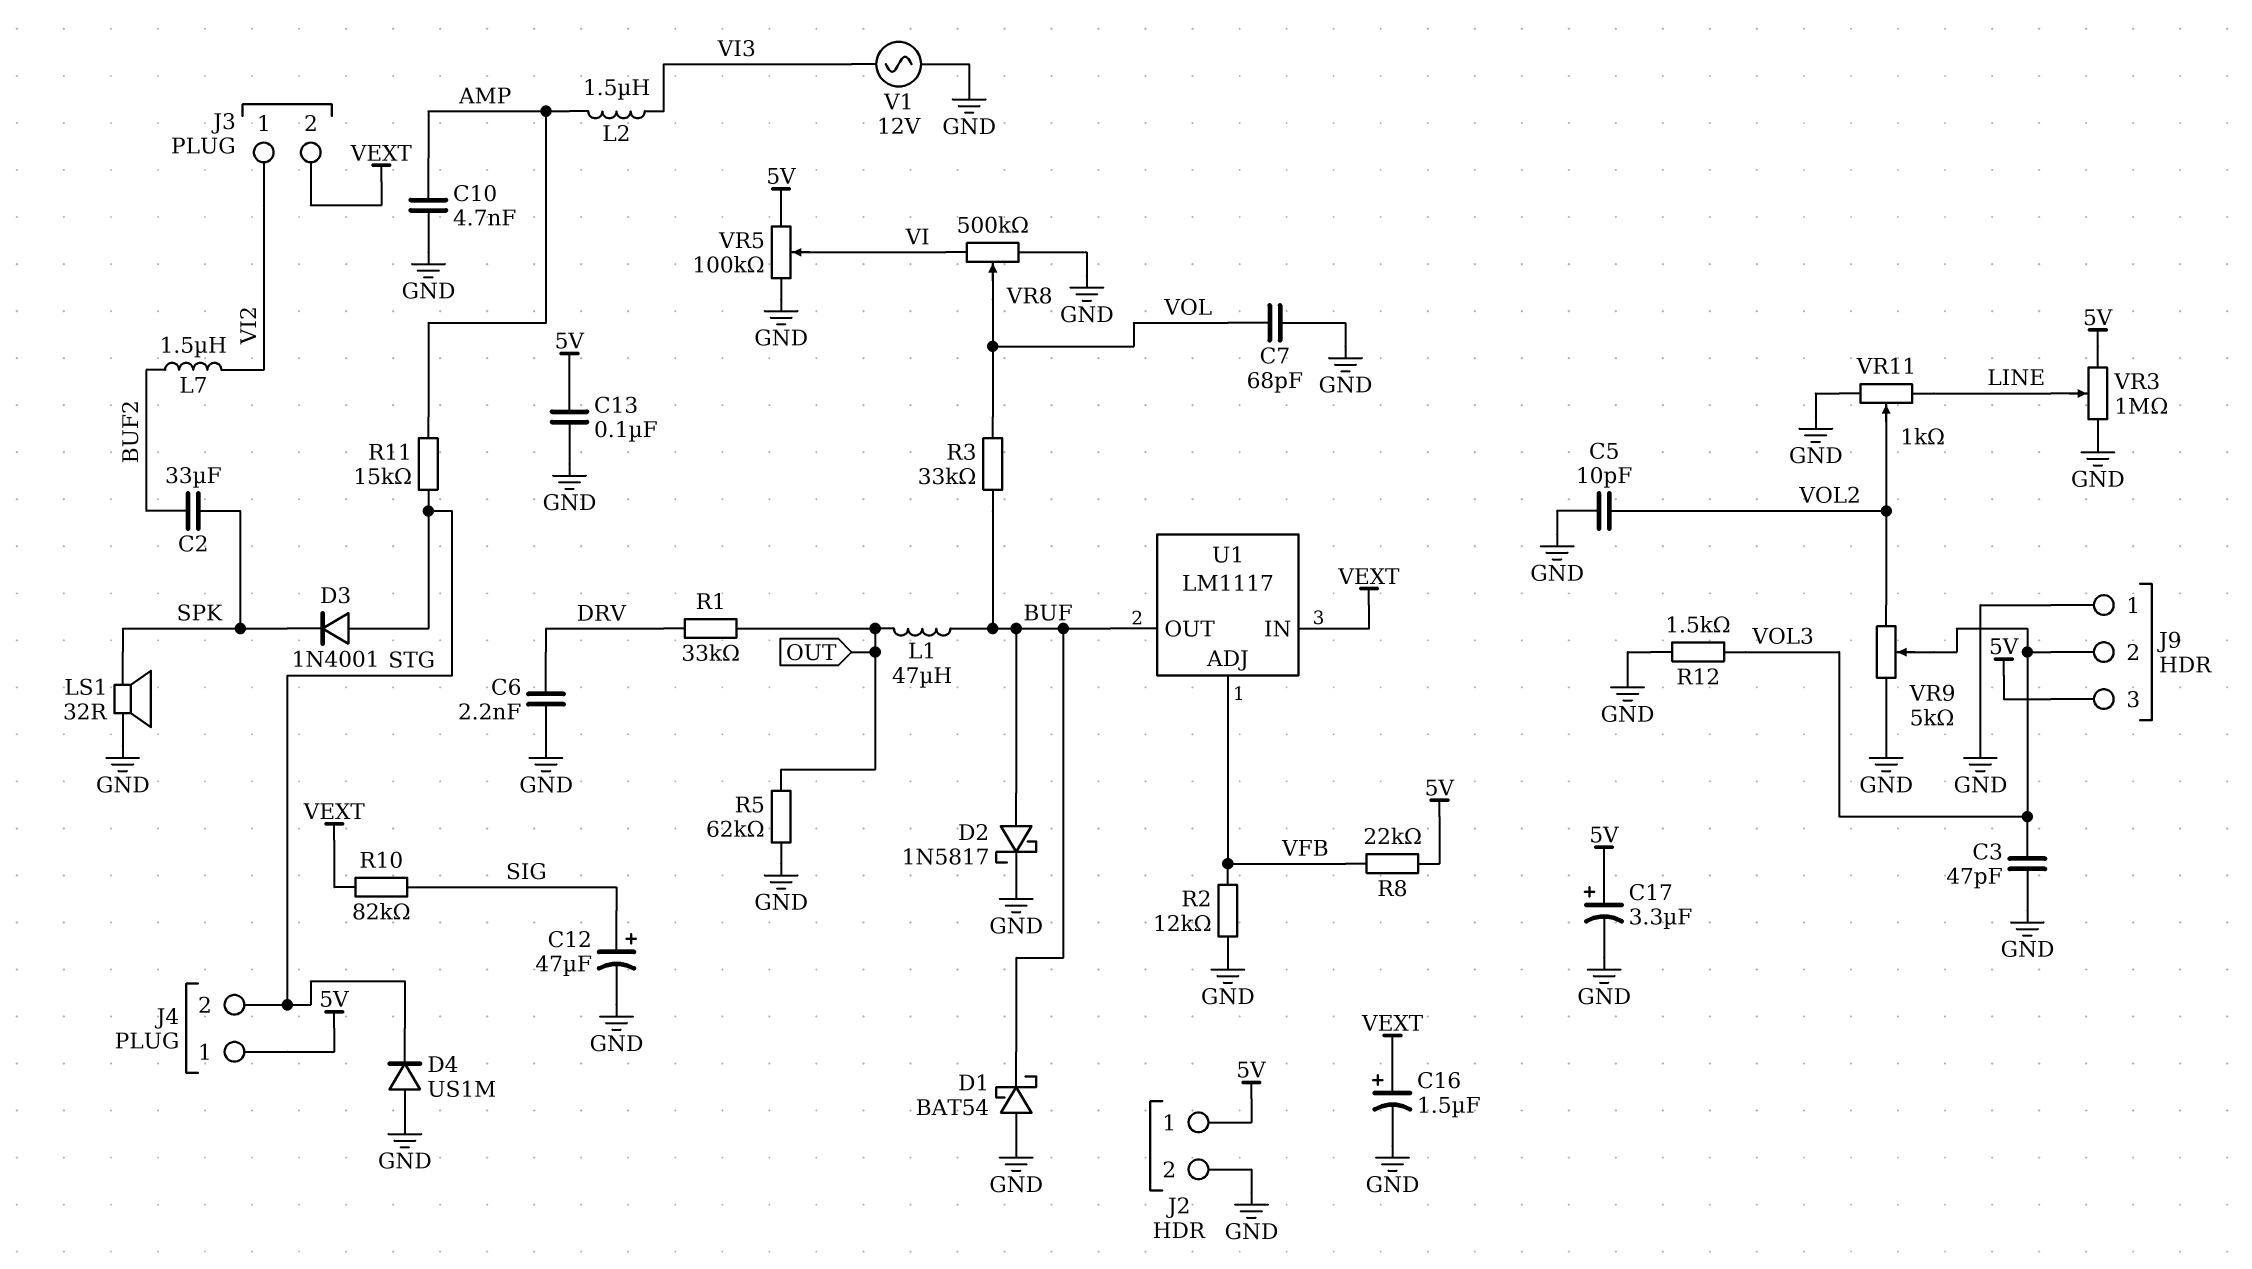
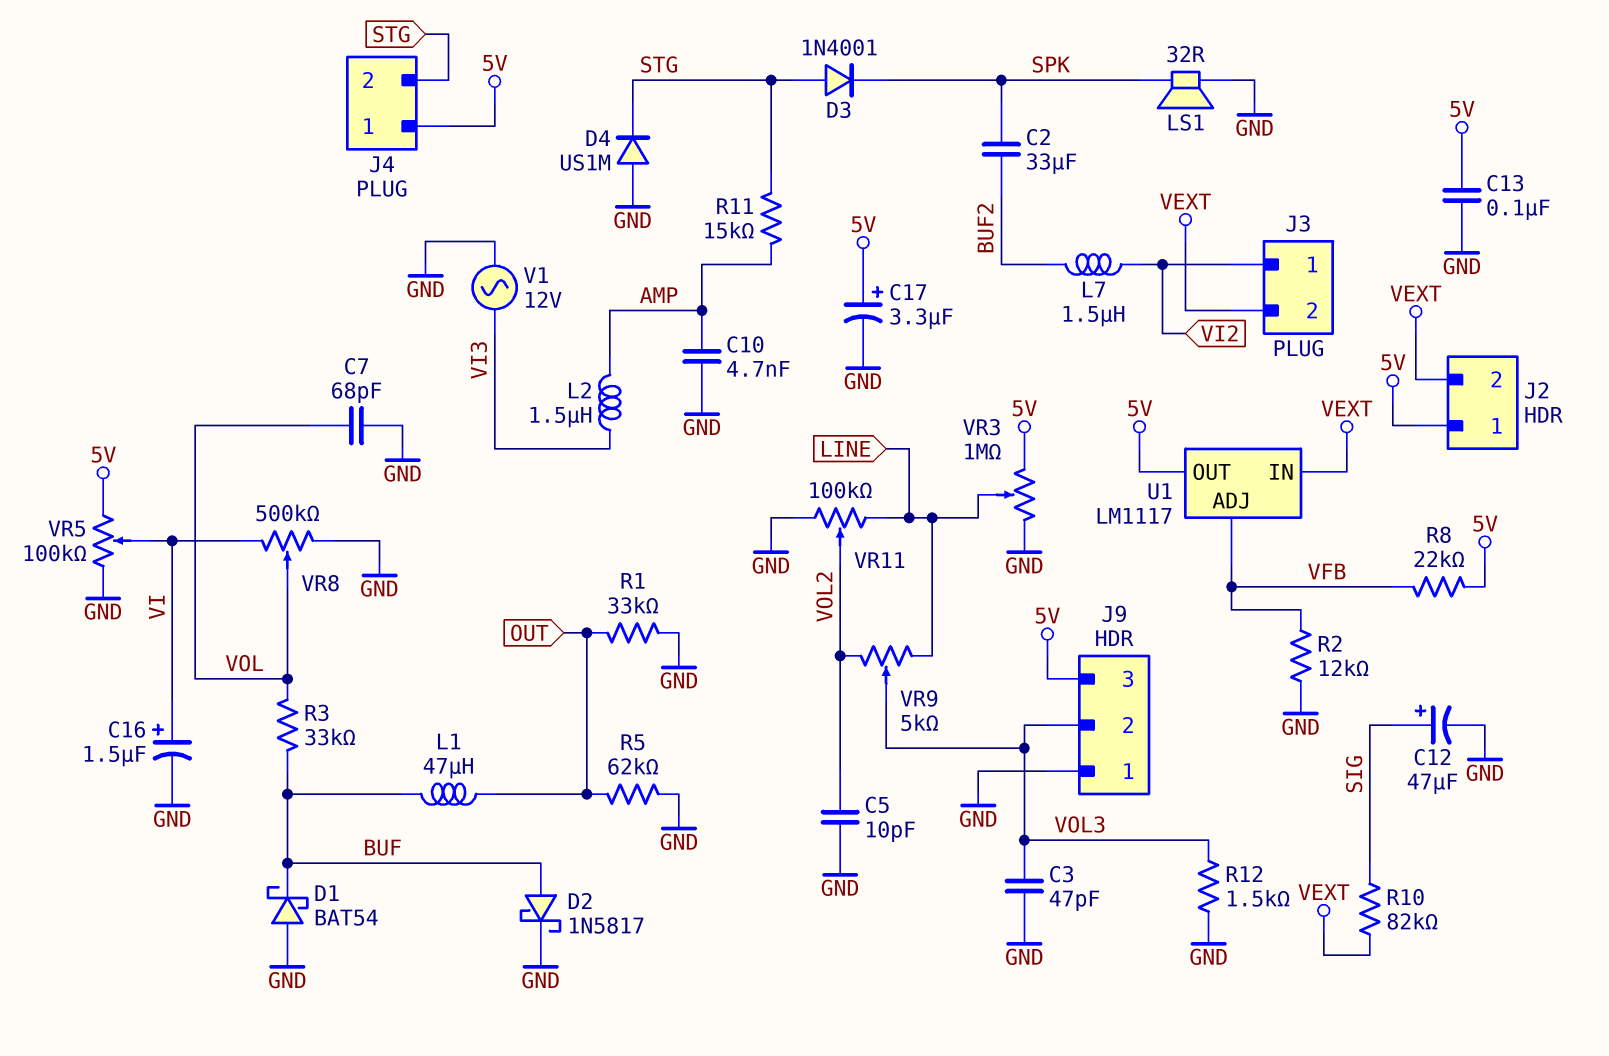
C6: 2.2nF (DRV, GND) -> none
C16: 1.5uF (plus VEXT, minus GND) -> 1.5uF (plus VI, minus GND)
J2 pin 2: GND -> VEXT
R1: 33k (DRV, OUT) -> 33k (GND, OUT)
U1 pin OUT: BUF -> 5V
VR9: 5k (GND, VOL2, wiper VOL3) -> 5k (LINE, VOL2, wiper VOL3)
VR11: 1k (GND, LINE, wiper VOL2) -> 100k (GND, LINE, wiper VOL2)

